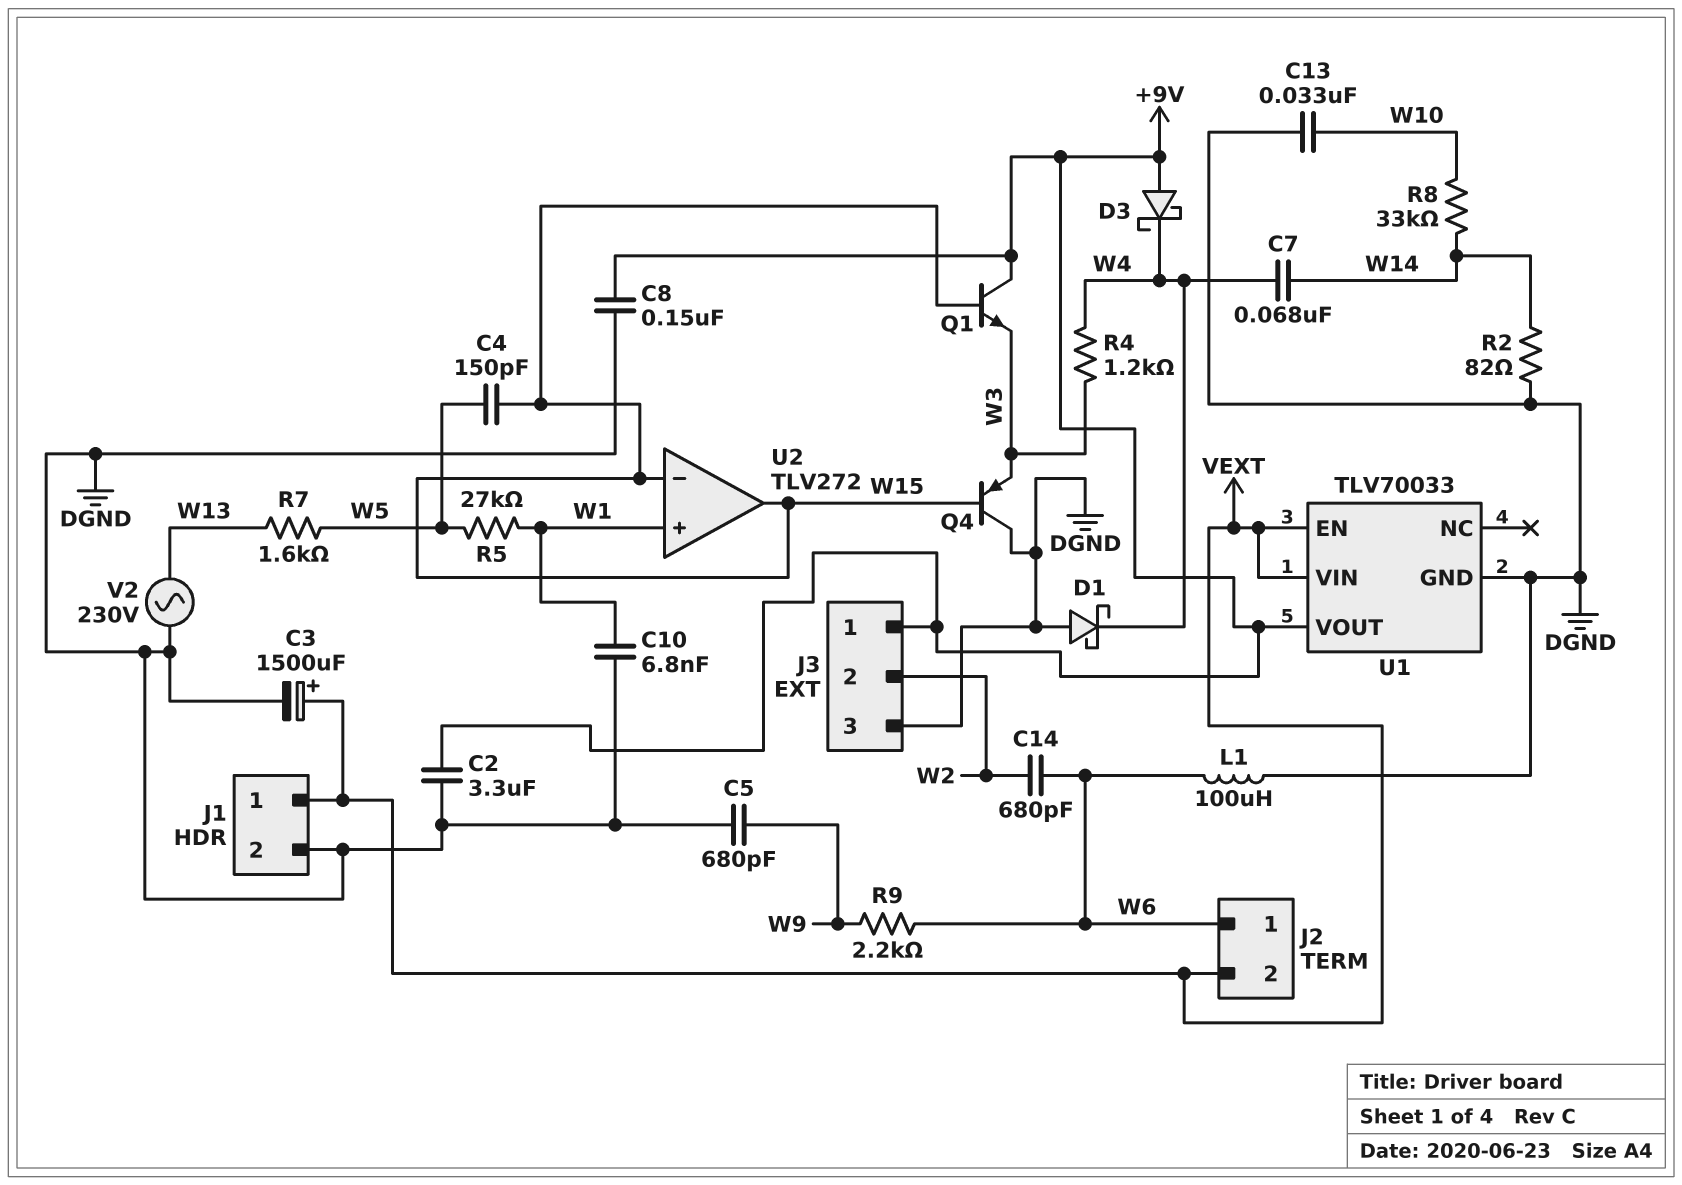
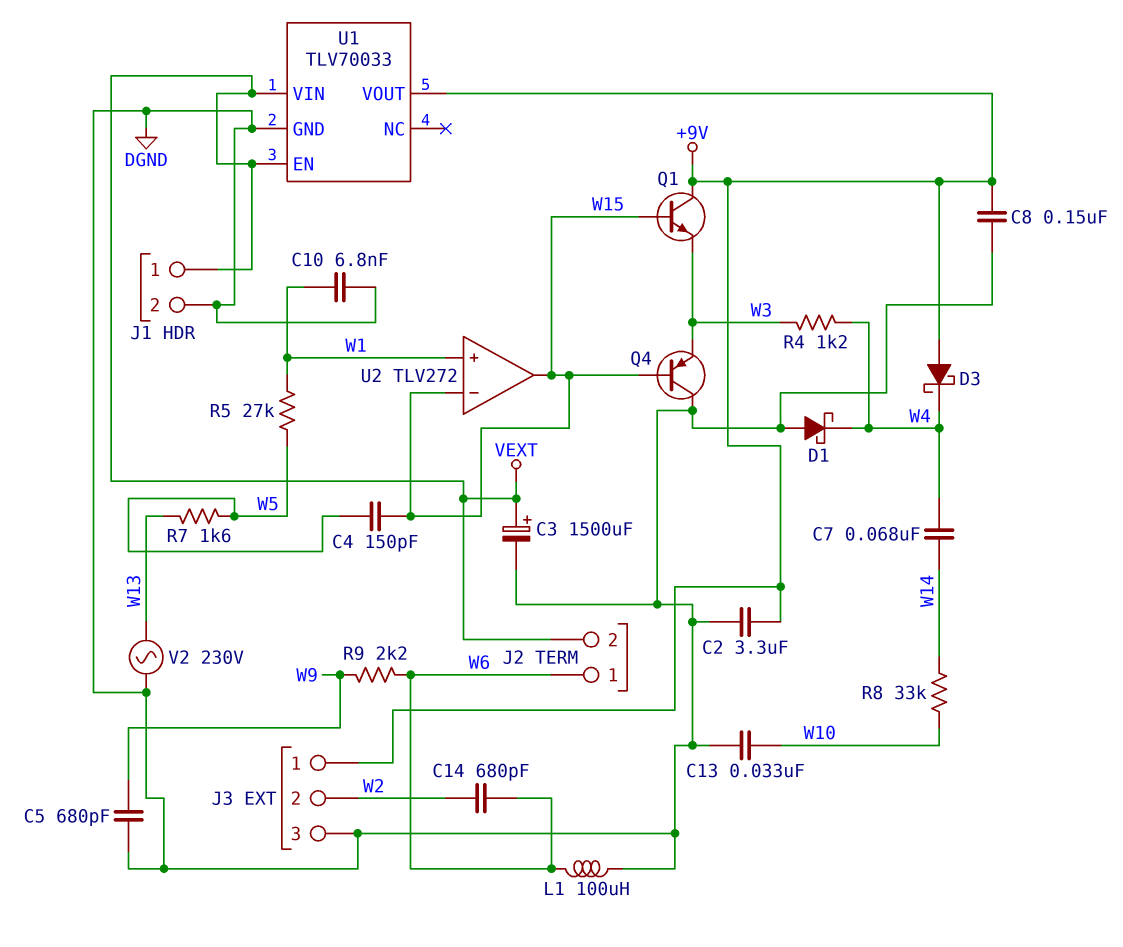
R2: 82 (DGND, W14) -> none

